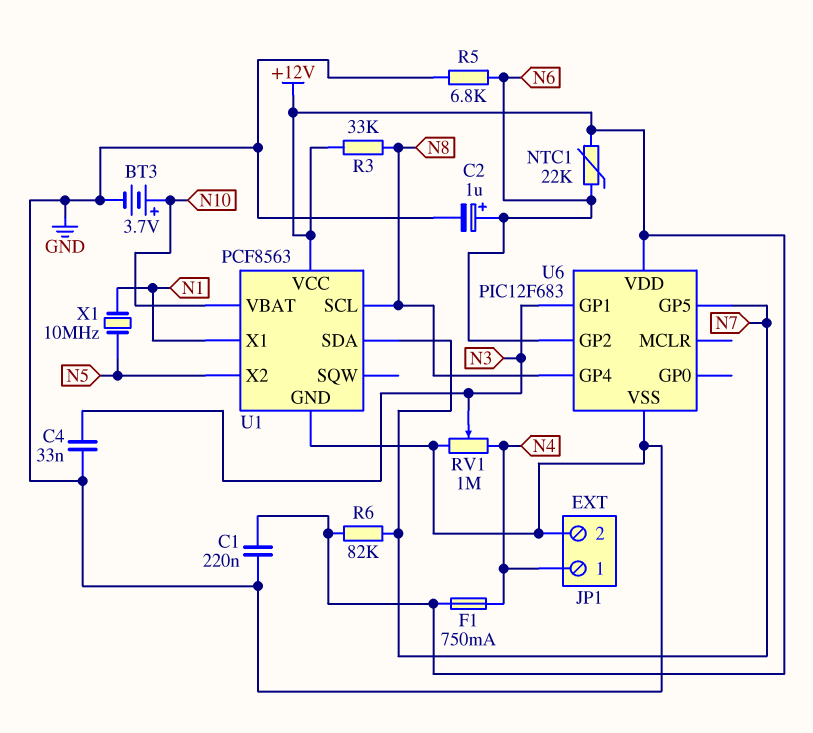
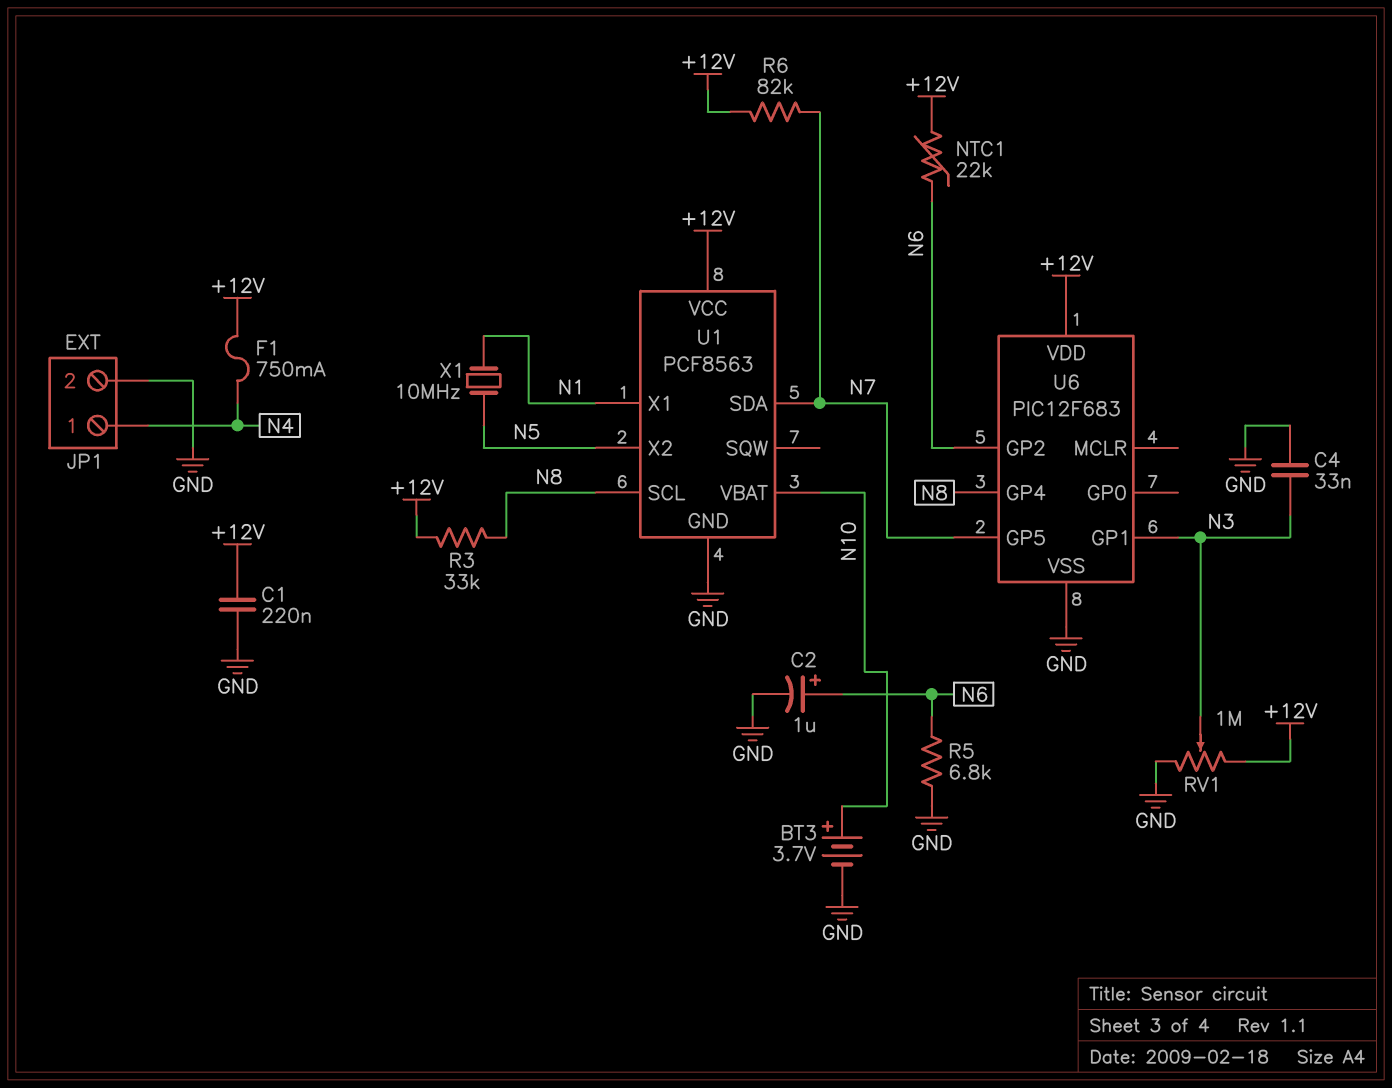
RV1: 1M (GND, N4, wiper N3) -> 1M (+12V, GND, wiper N3)

